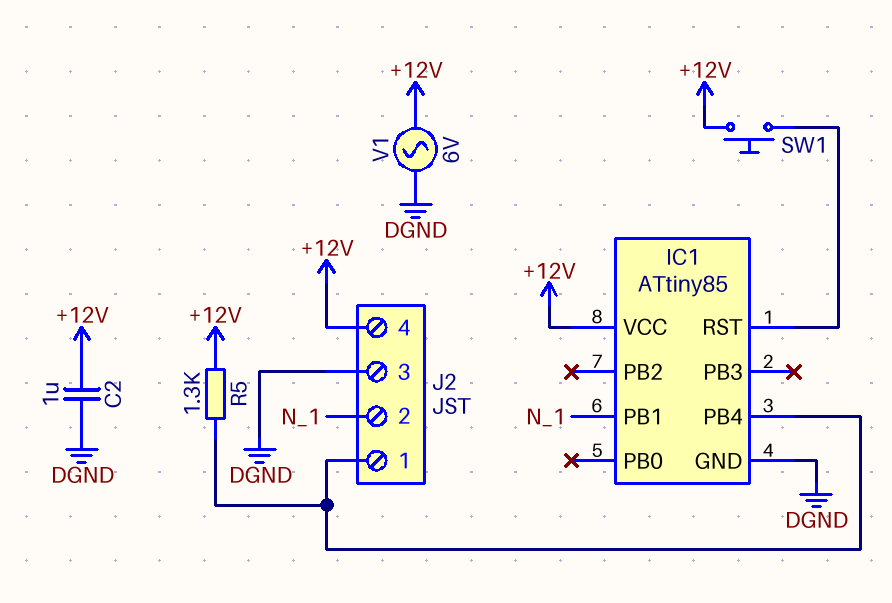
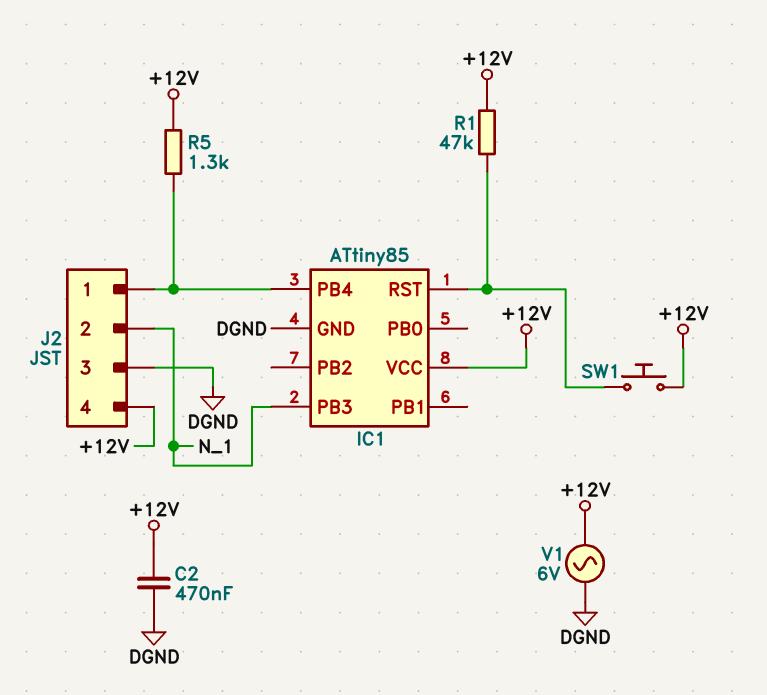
C2: 1uF (+12V, DGND) -> 470nF (+12V, DGND)
IC1 pin PB1: N_1 -> none
IC1 pin PB3: none -> N_1
R1: none -> 47k (+12V, IC1/RST)

